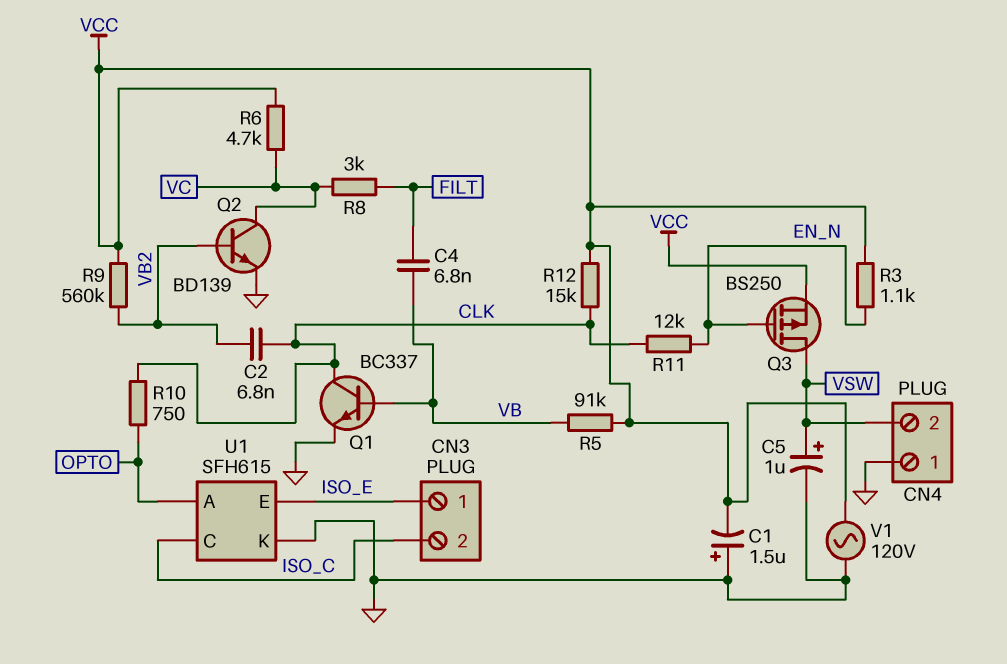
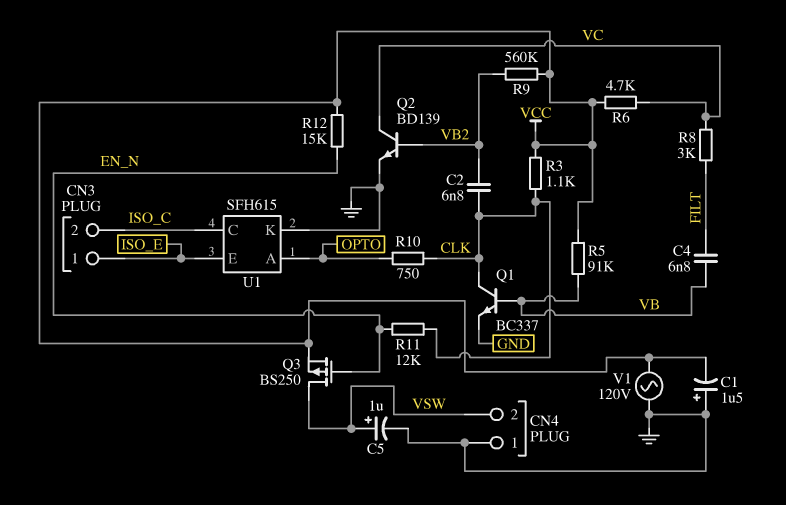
R3: 1.1k (EN_N, VCC) -> 1.1k (CLK, VCC)
R12: 15k (CLK, VCC) -> 15k (EN_N, VCC)

